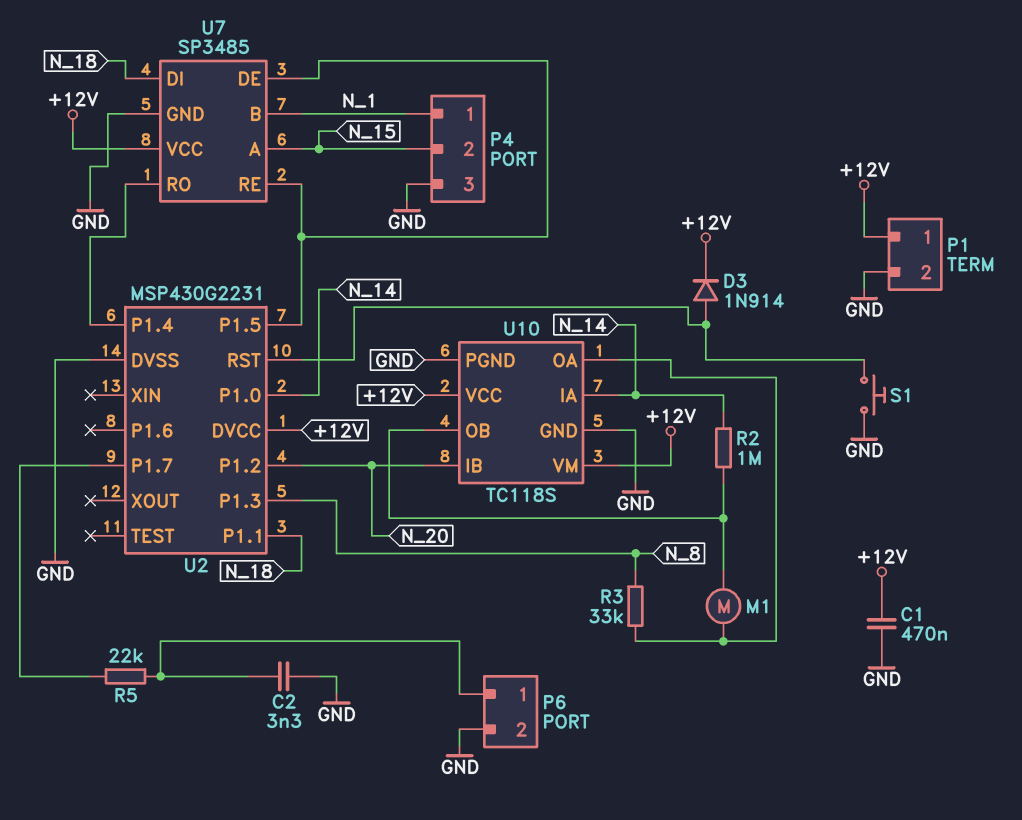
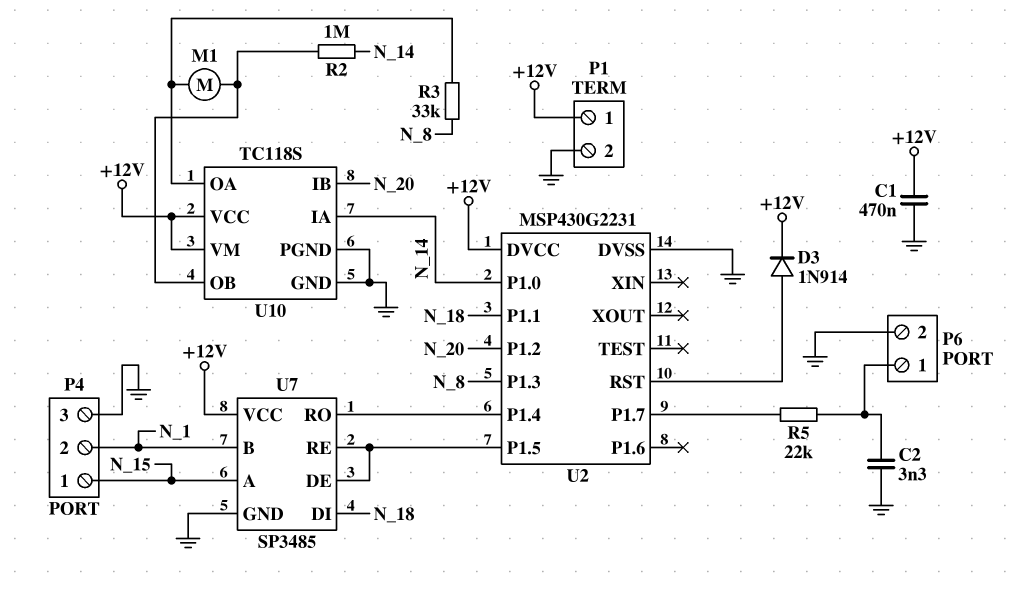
P4 pin 1: N_1 -> N_15
P4 pin 2: N_15 -> N_1
S1: button (GND, U2/RST) -> none

